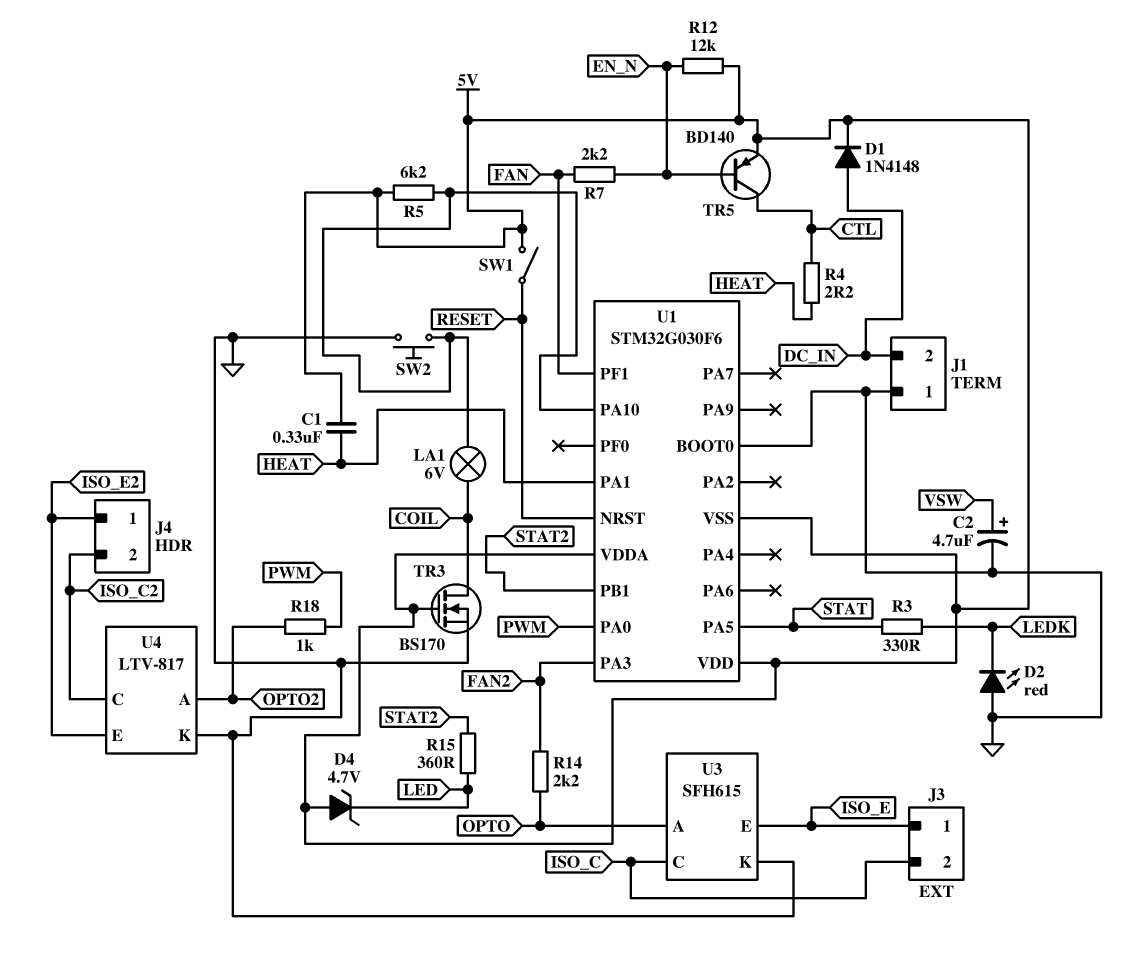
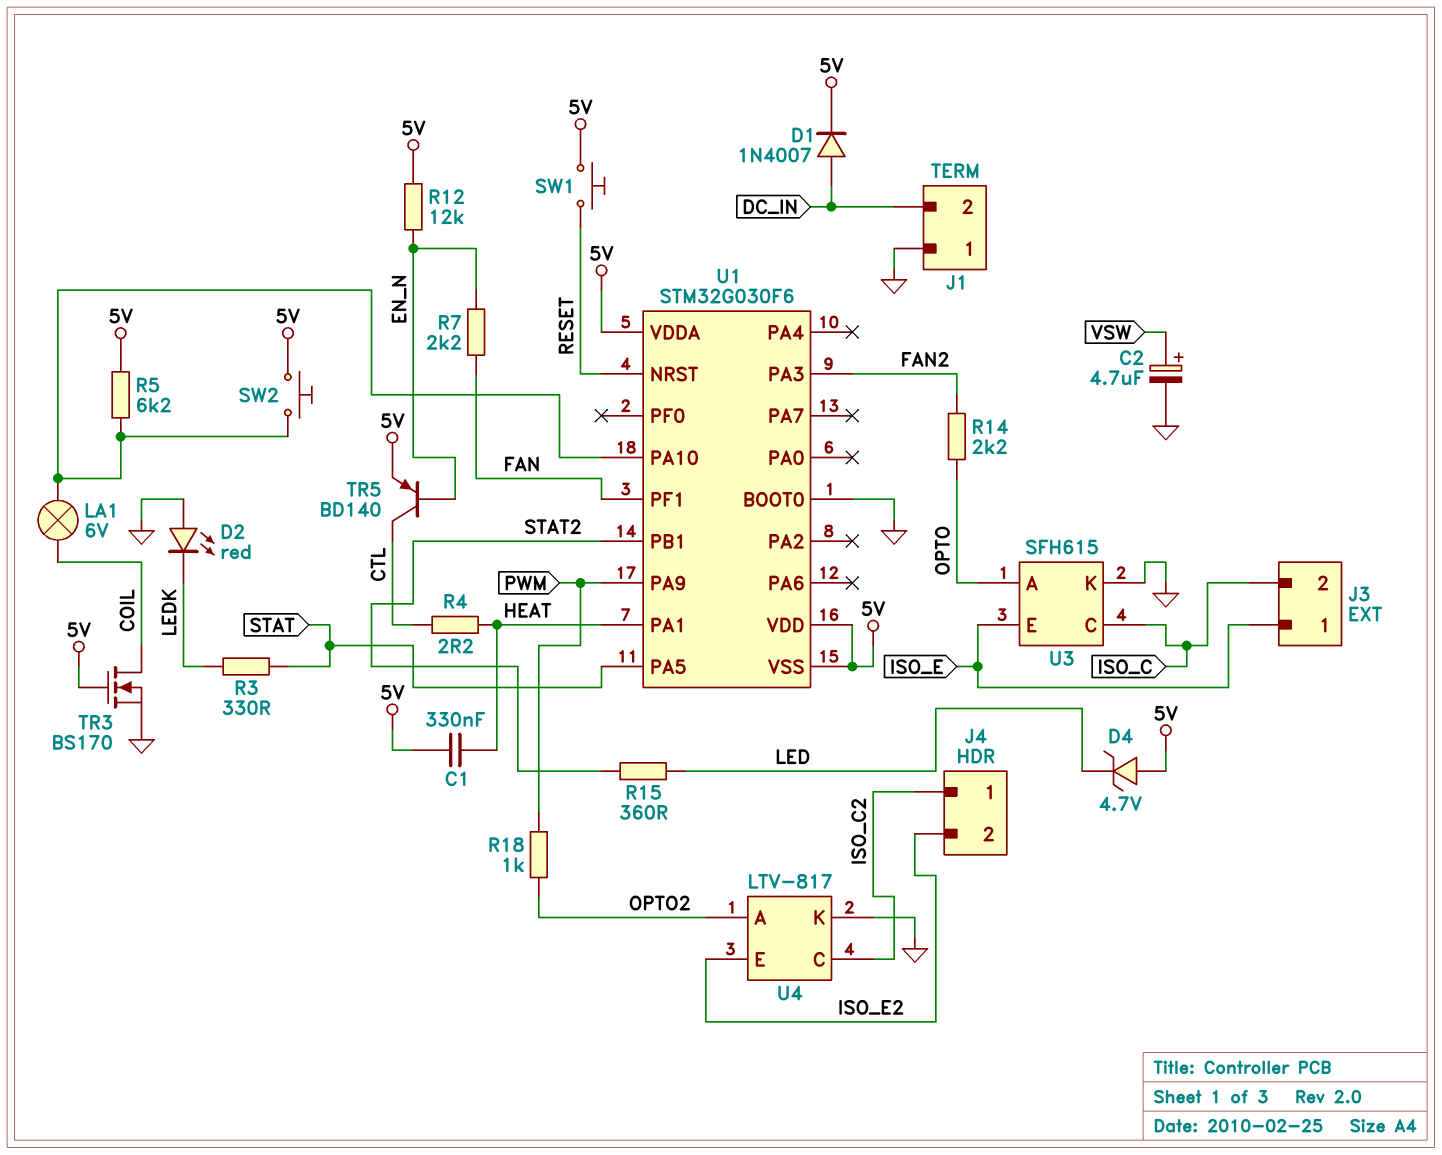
D1: diode 1N4148 (A DC_IN, K 5V) -> diode 1N4007 (A DC_IN, K 5V)
J4 pin 1: ISO_E2 -> ISO_C2
J4 pin 2: ISO_C2 -> ISO_E2
SW1: switch (5V, RESET) -> button (5V, RESET)
SW2: button (GND, U1/PA10) -> button (5V, U1/PA10)
U1 pin PA0: PWM -> none
U1 pin PA9: none -> PWM

